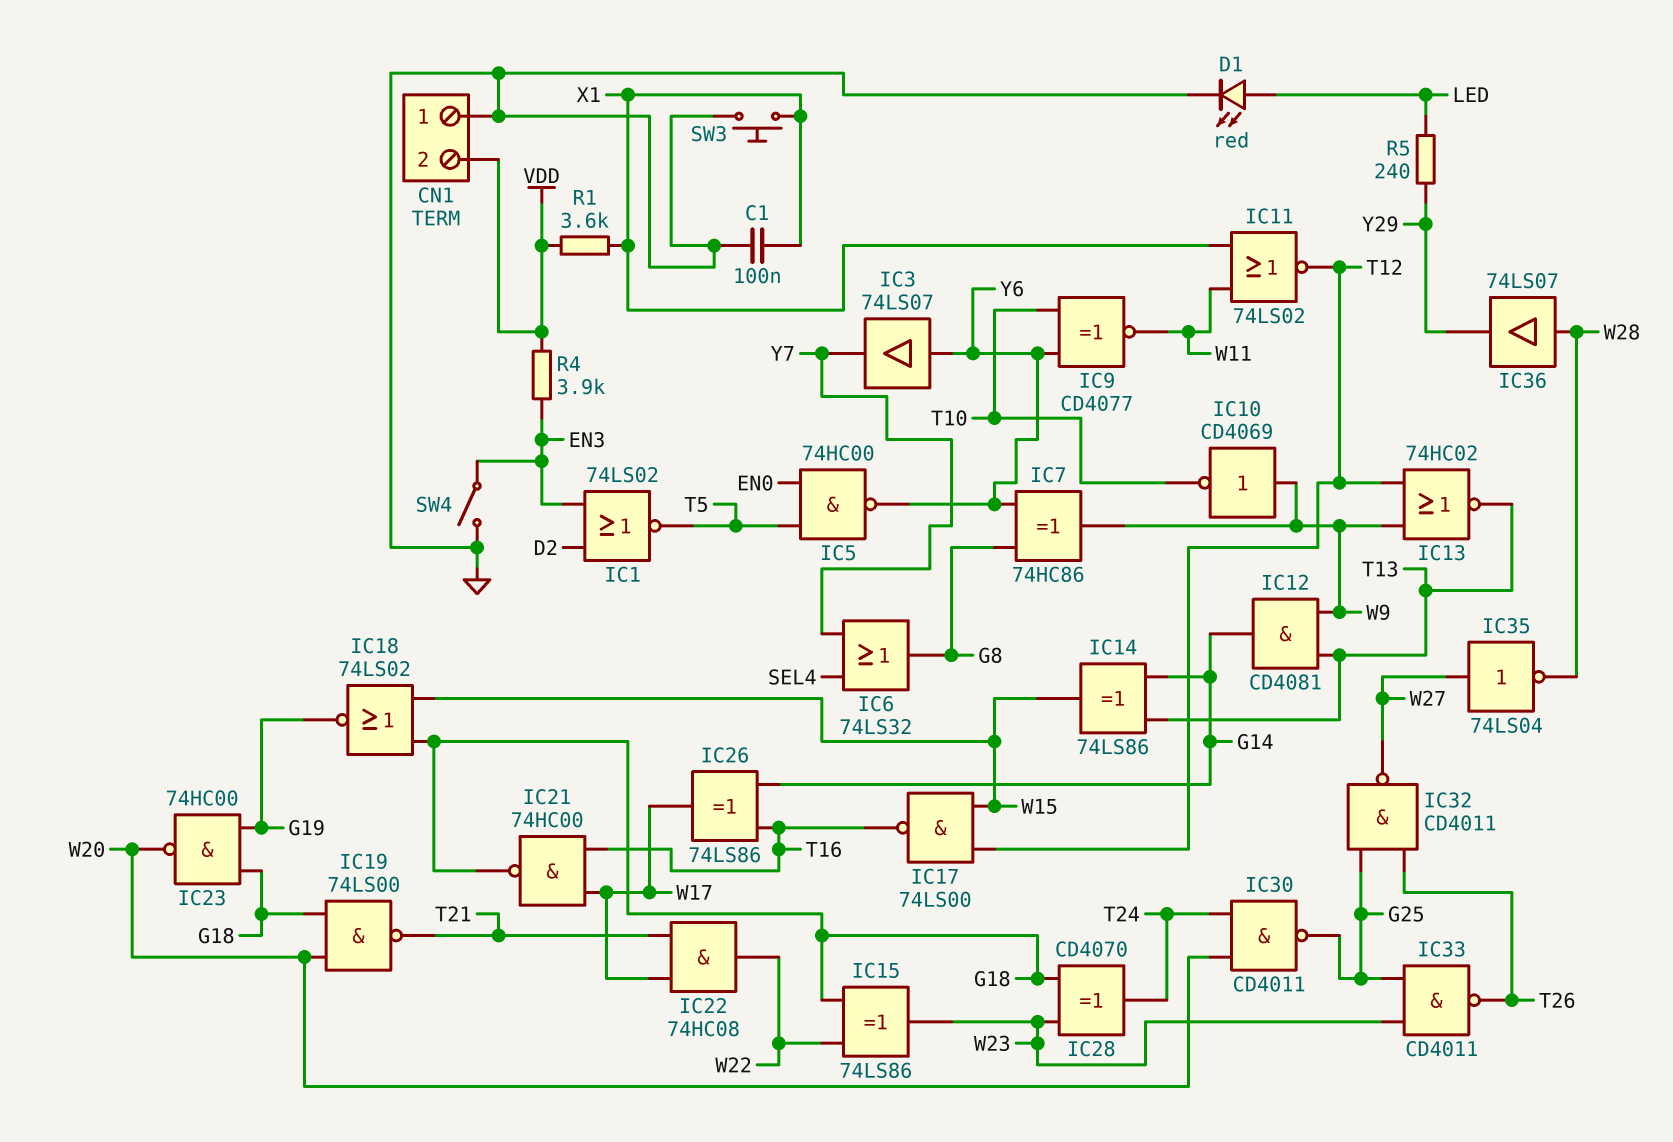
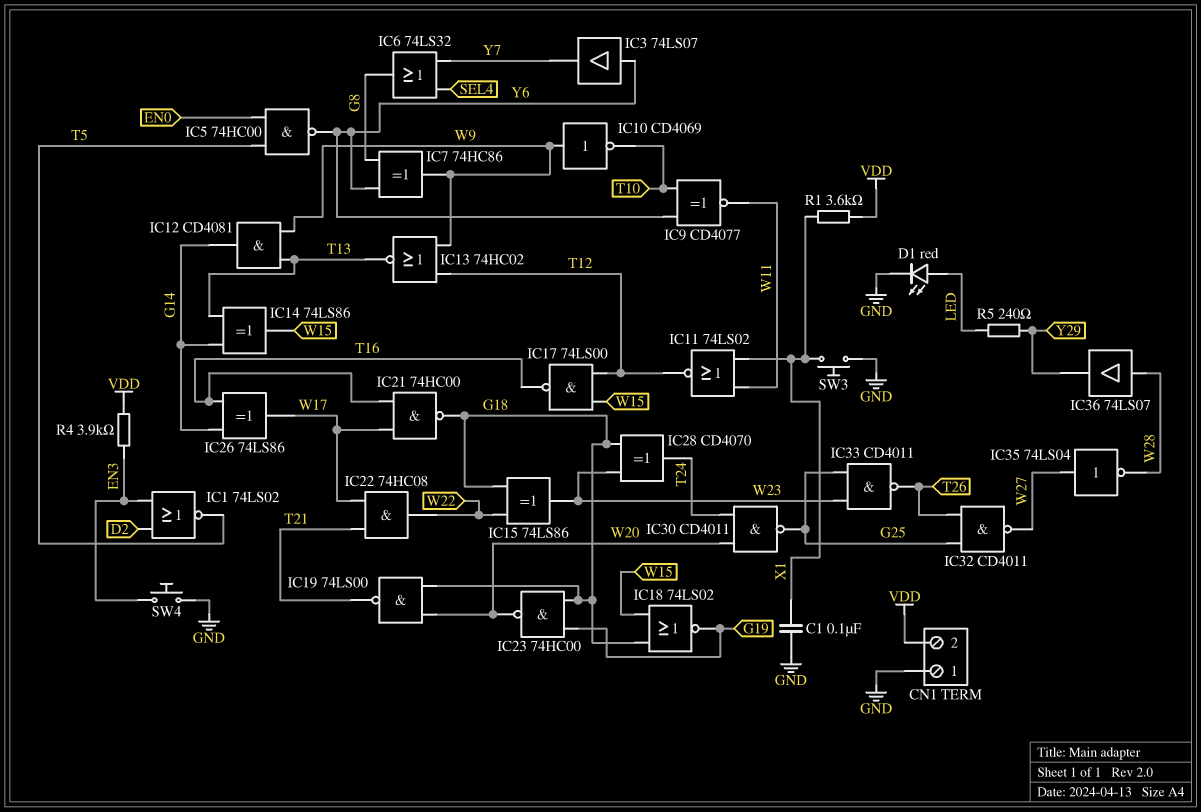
SW4: switch (EN3, GND) -> button (EN3, GND)

